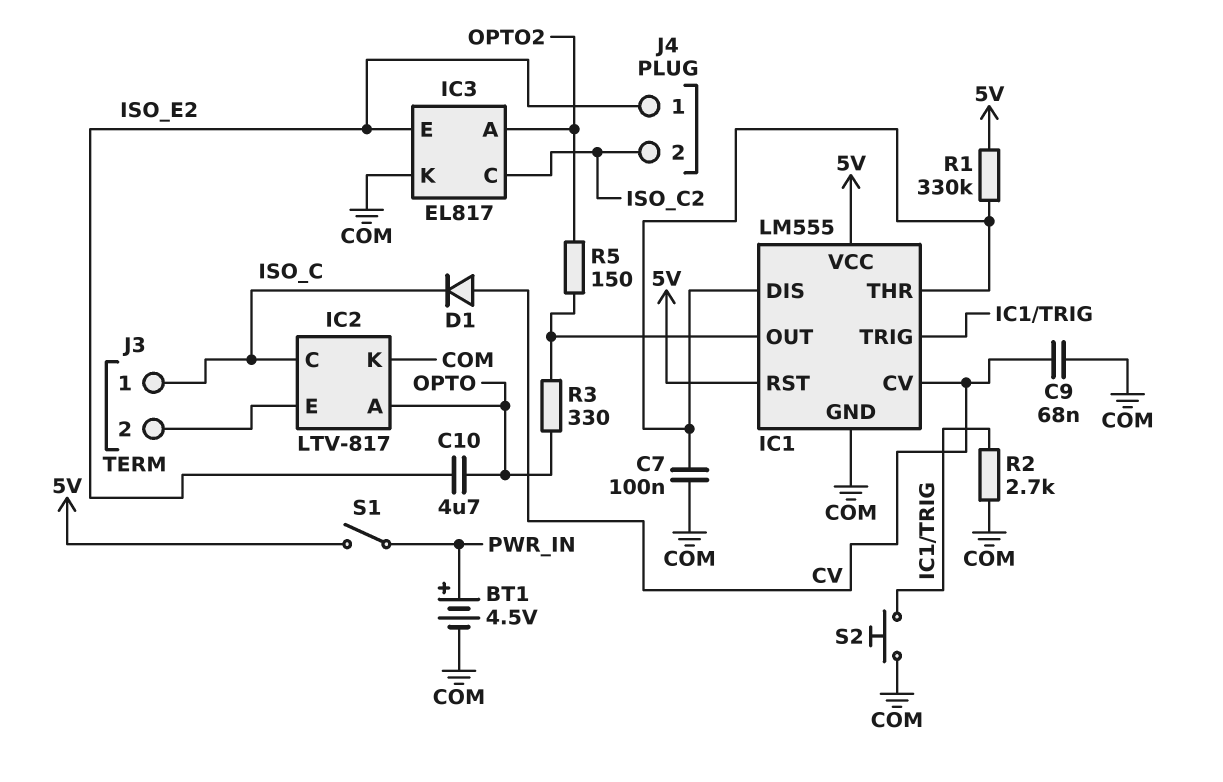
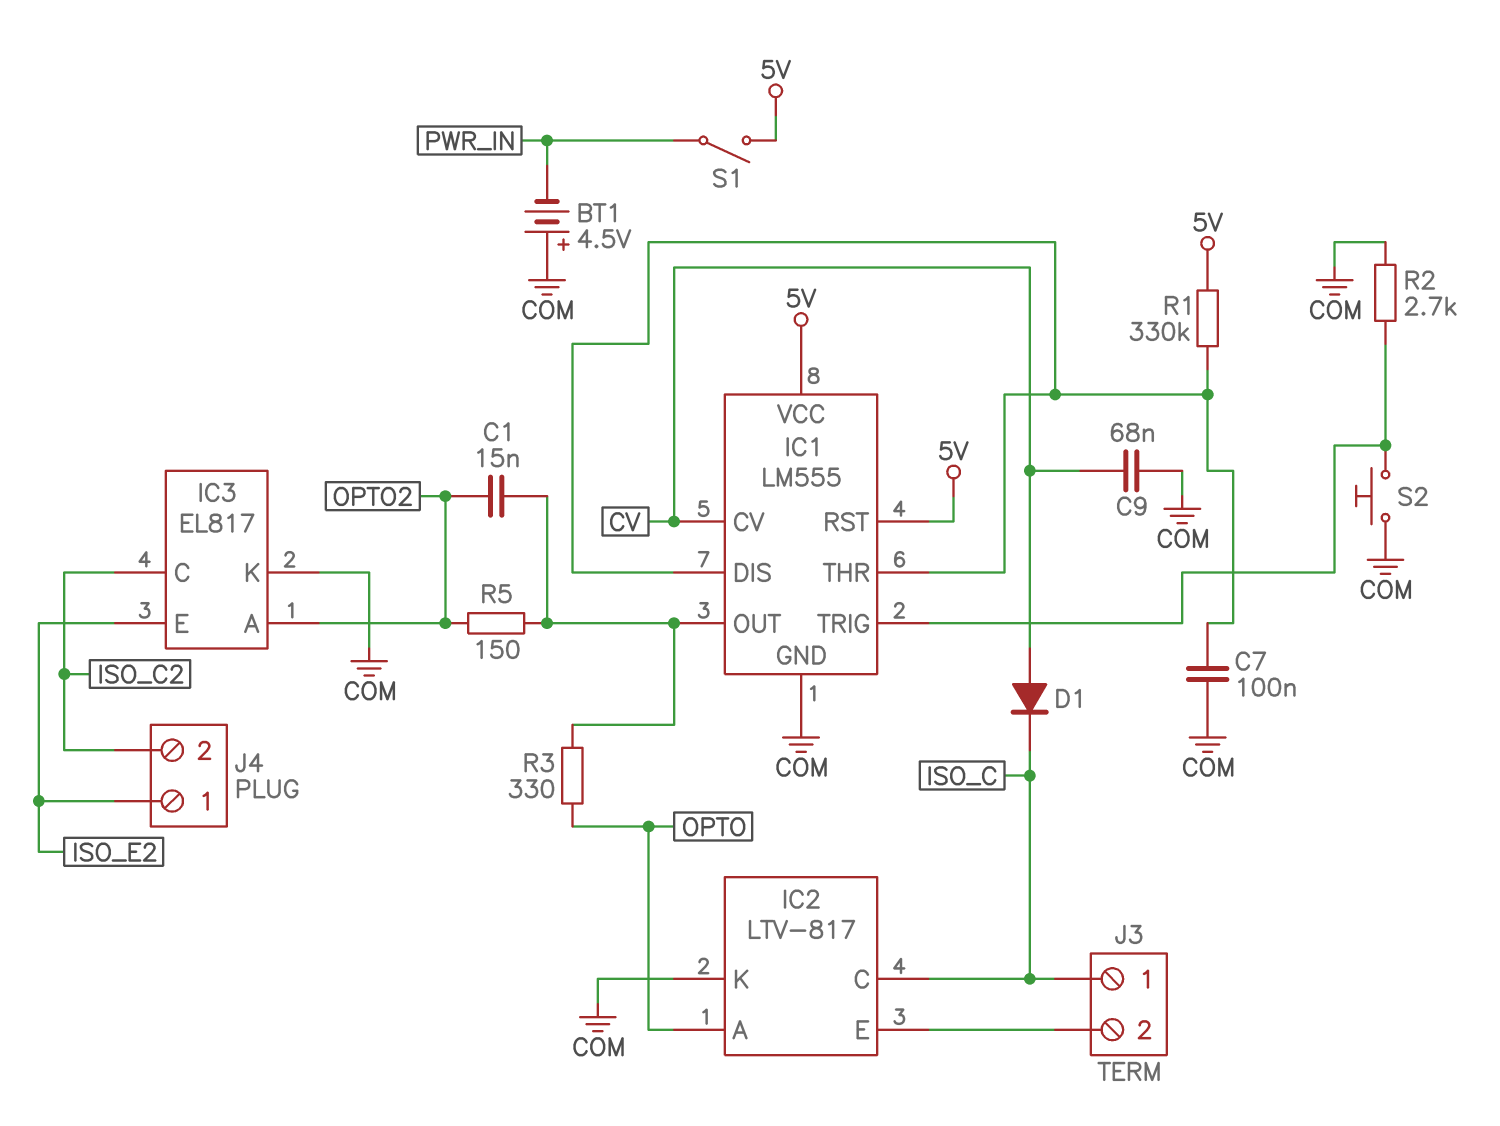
BT1: 4.5V (plus PWR_IN, minus COM) -> 4.5V (plus COM, minus PWR_IN)
C1: none -> 15nF (IC1/OUT, OPTO2)
C10: 4.7uF (ISO_E2, OPTO) -> none

